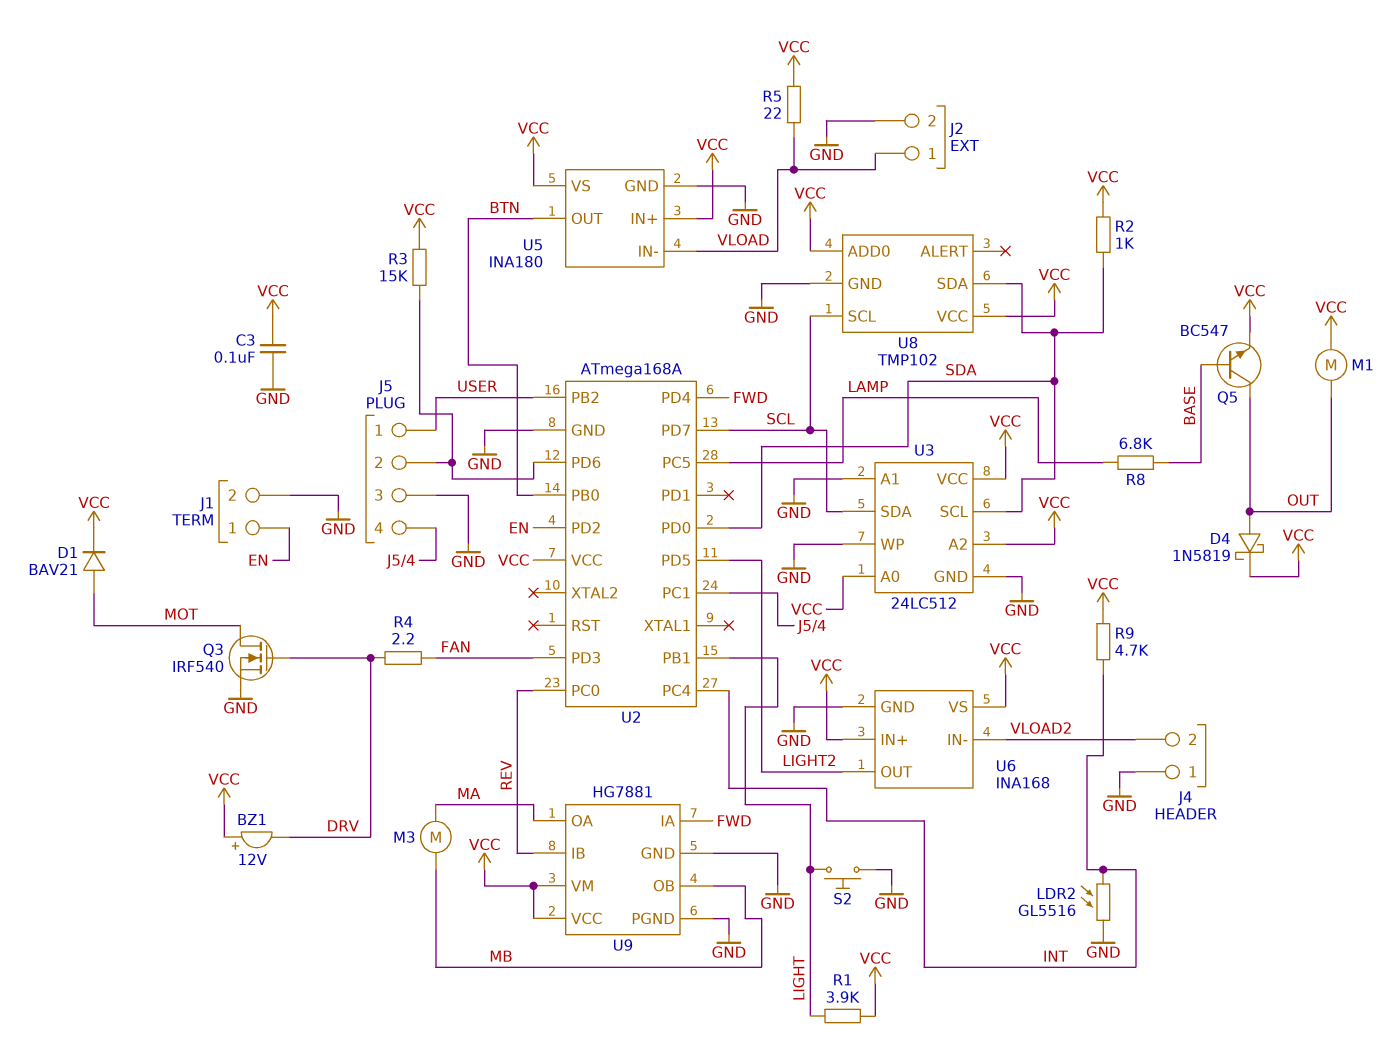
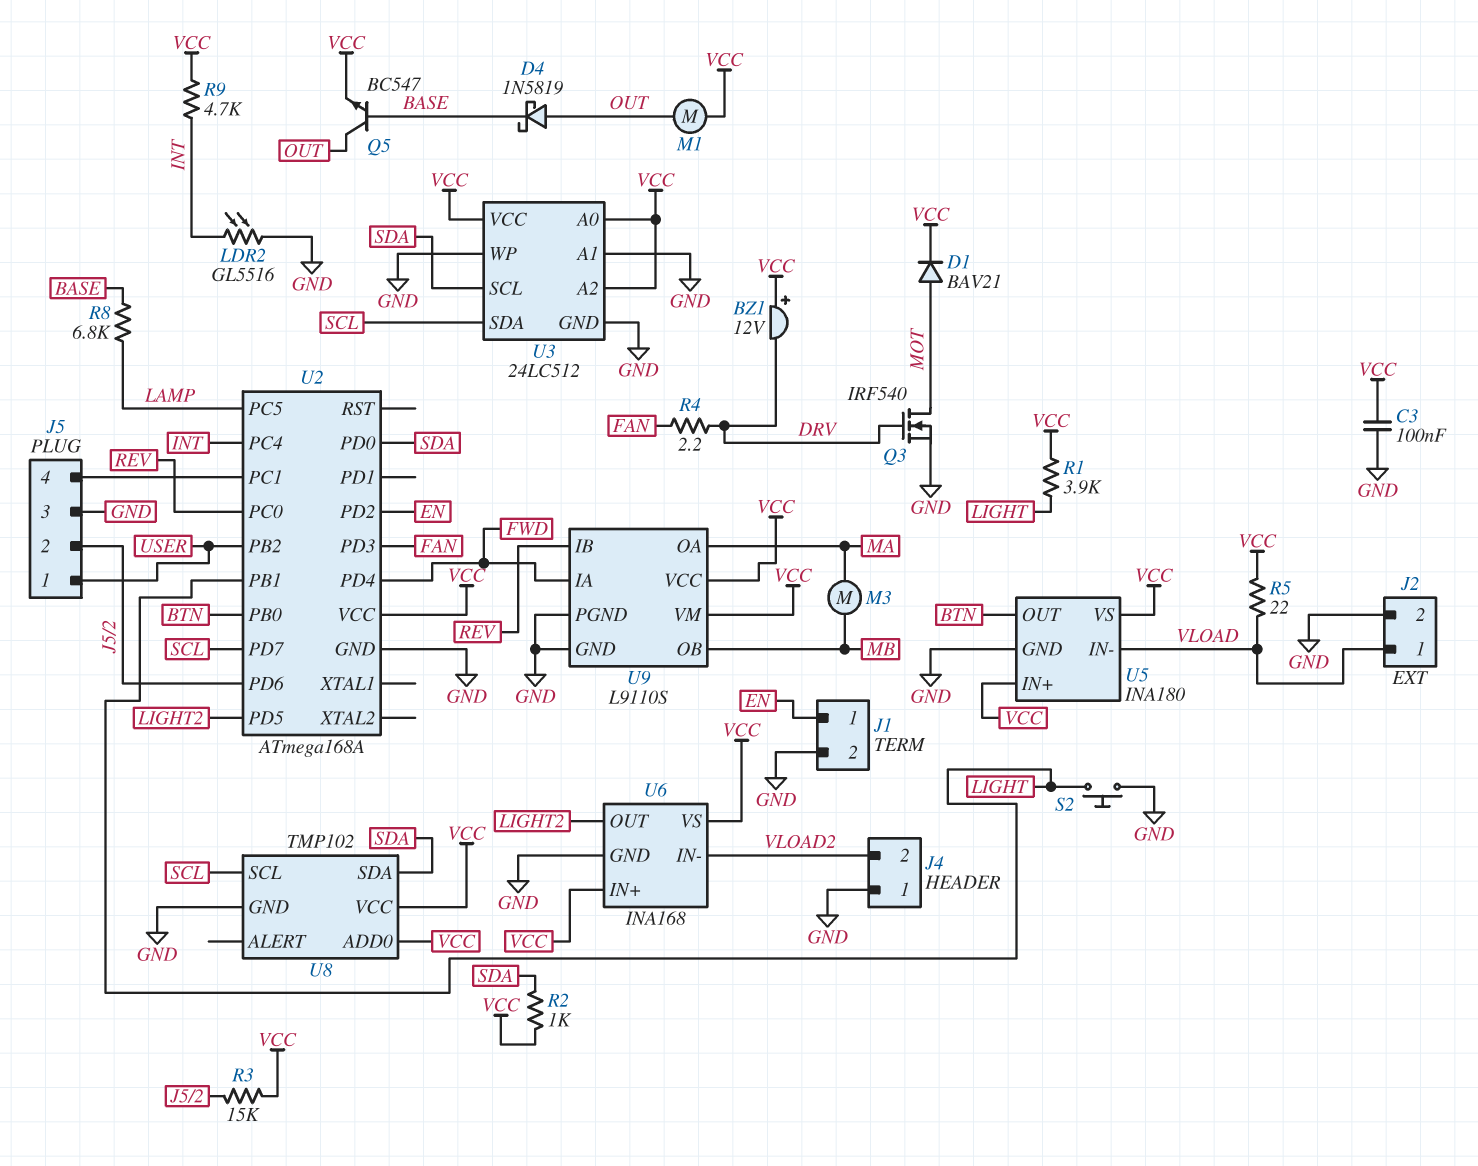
D4: schottky 1N5819 (A OUT, K VCC) -> schottky 1N5819 (A OUT, K BASE)
U9: HG7881 -> L9110S

